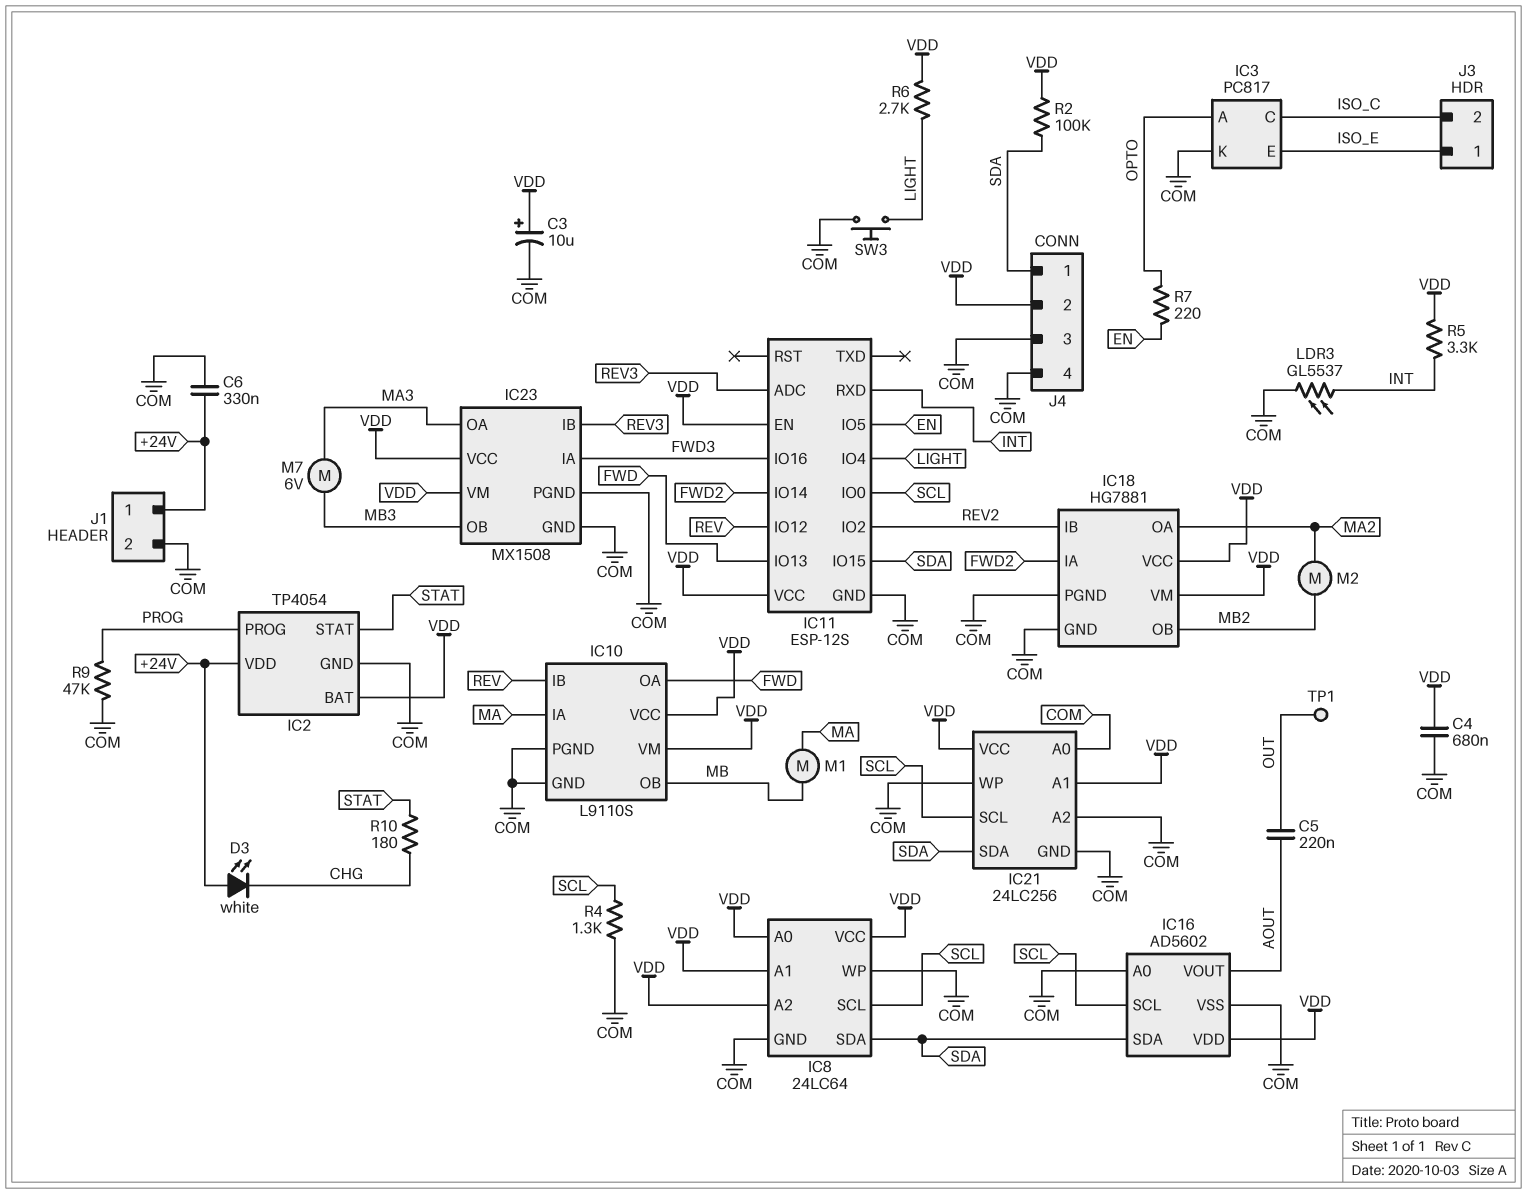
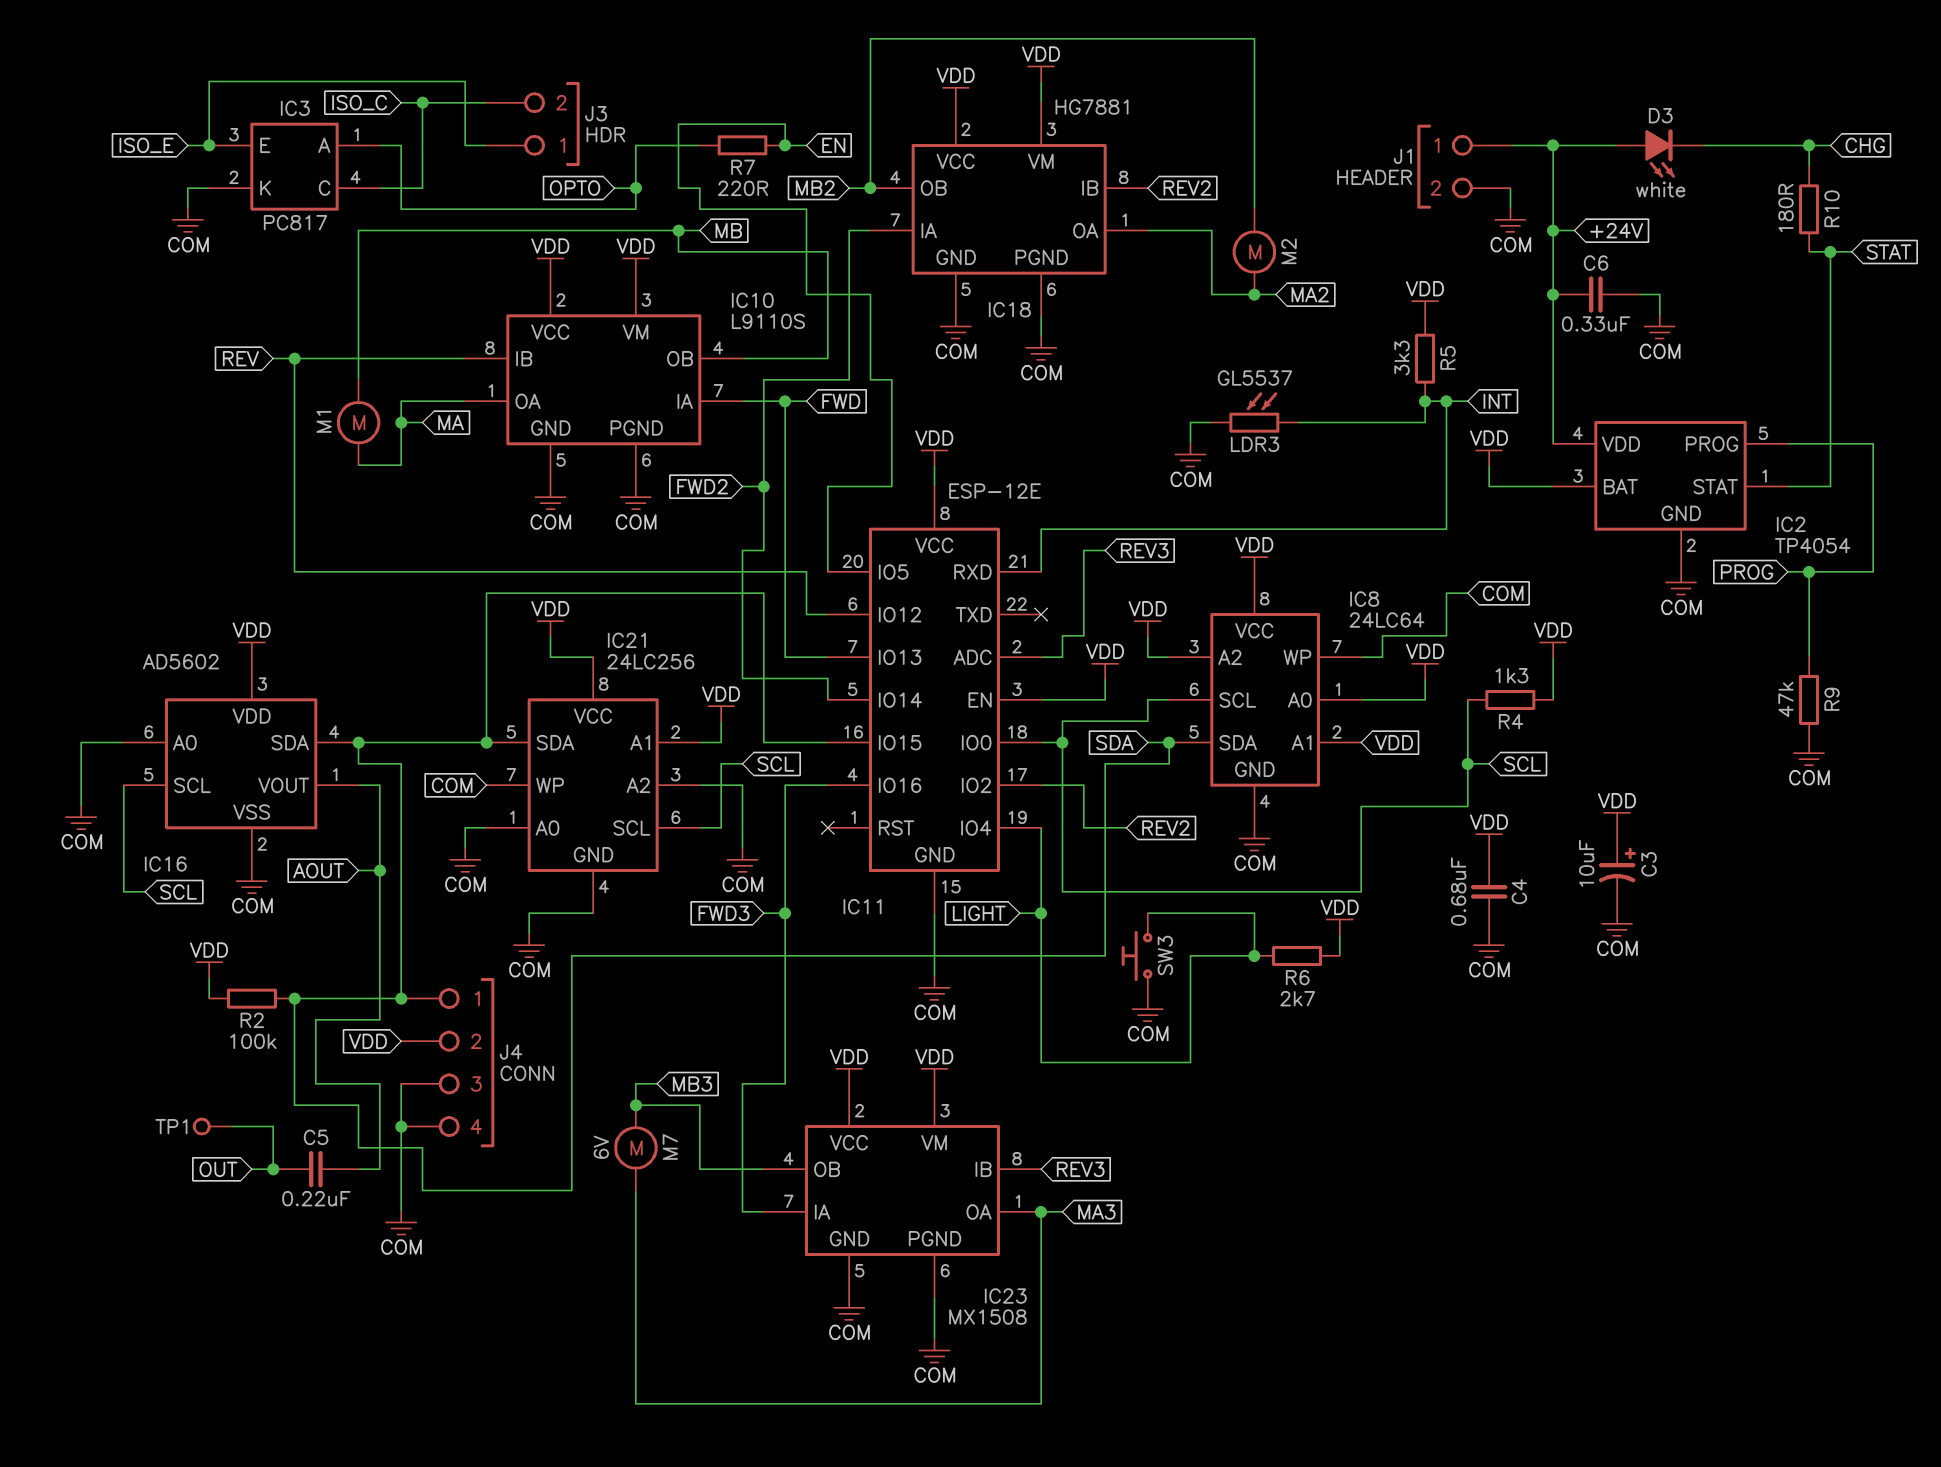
IC10 pin IA: MA -> FWD
IC10 pin OA: FWD -> MA
IC11: ESP-12S -> ESP-12E
R4: 1.3k (COM, SCL) -> 1.3k (SCL, VDD)

